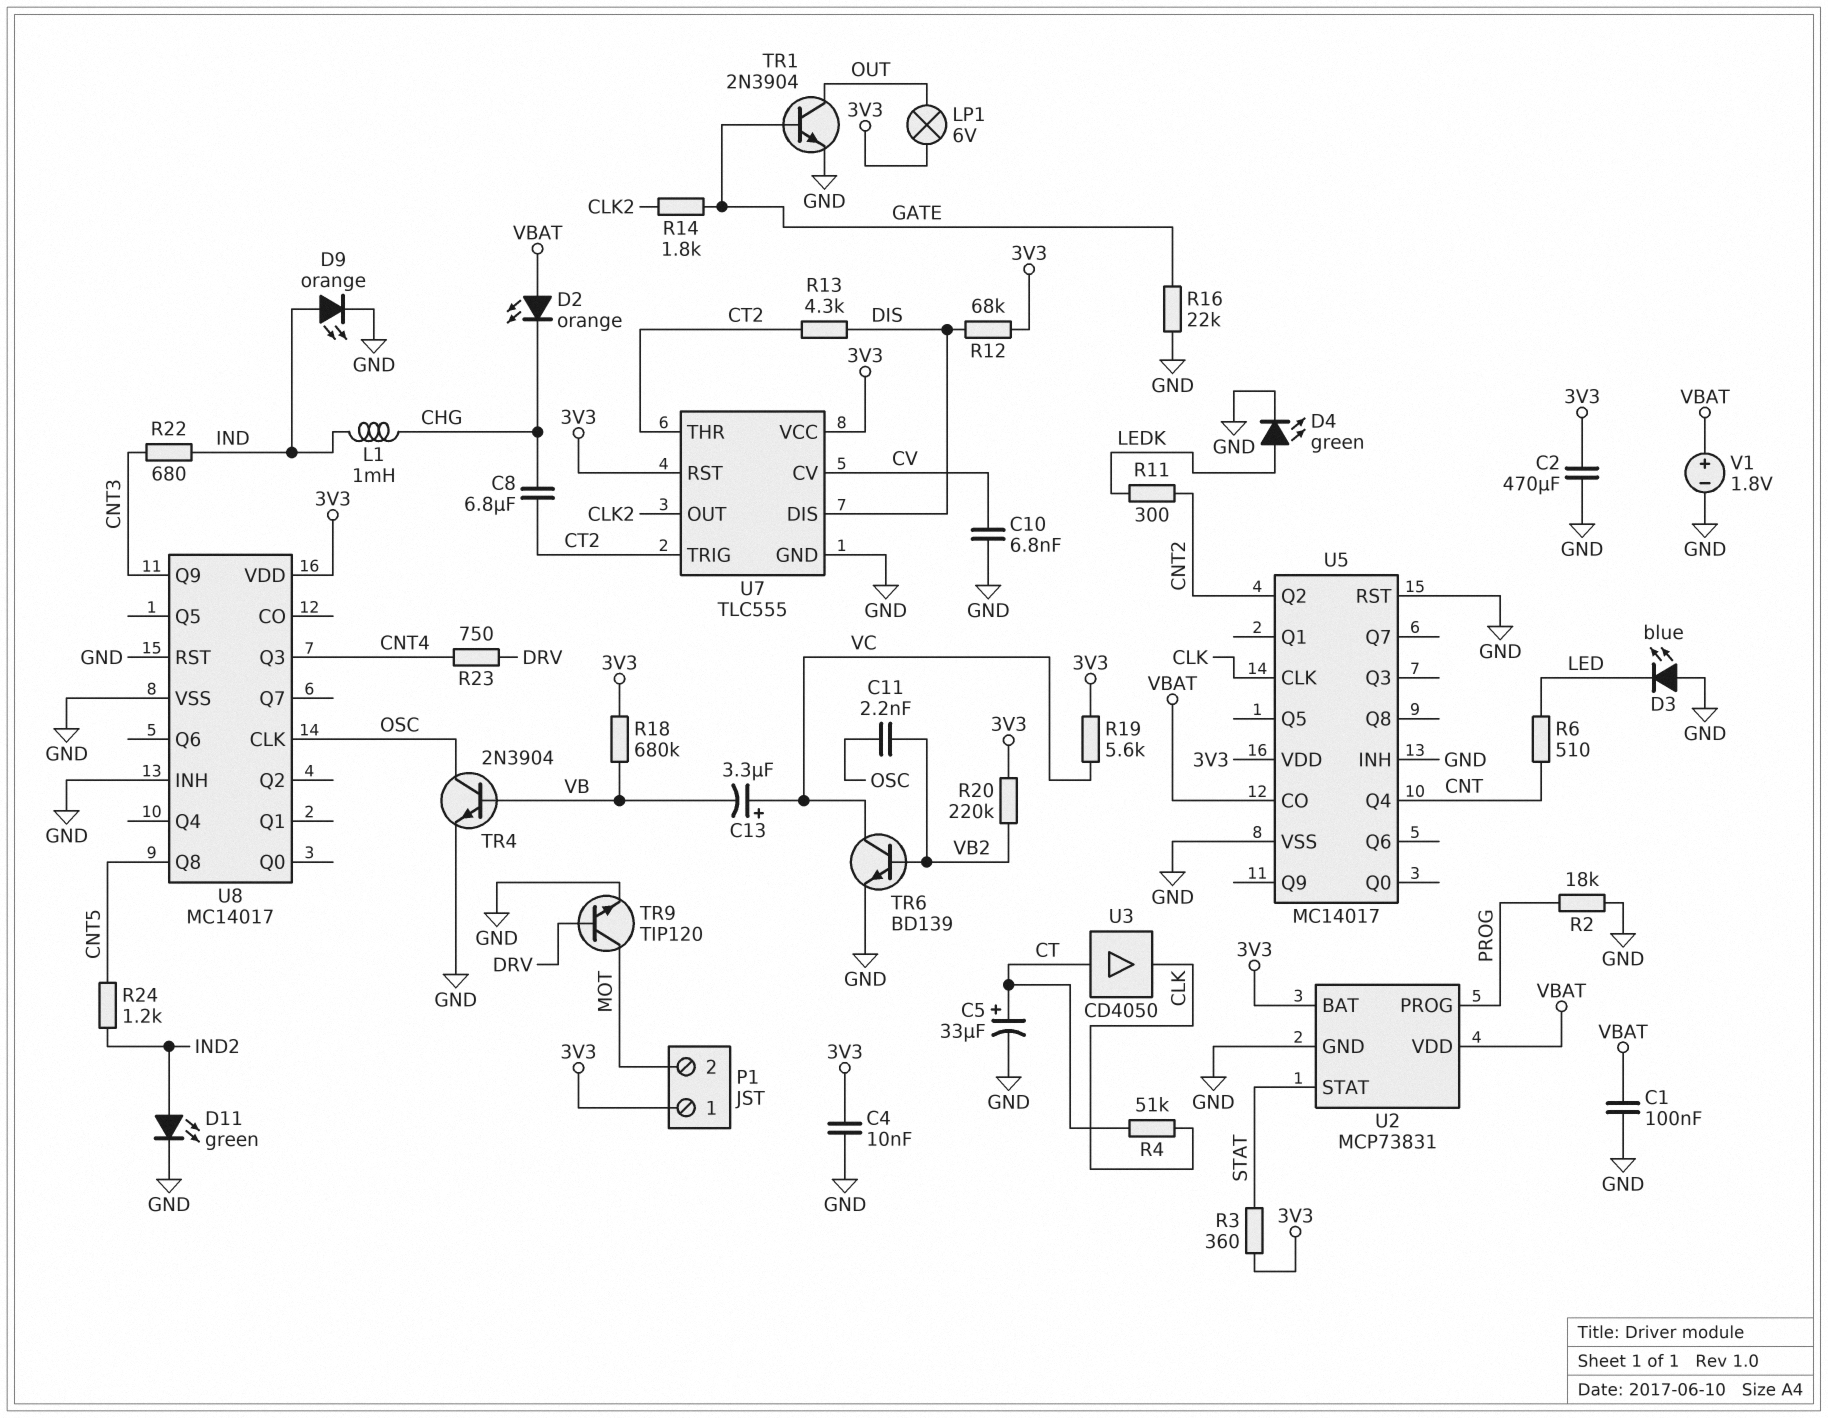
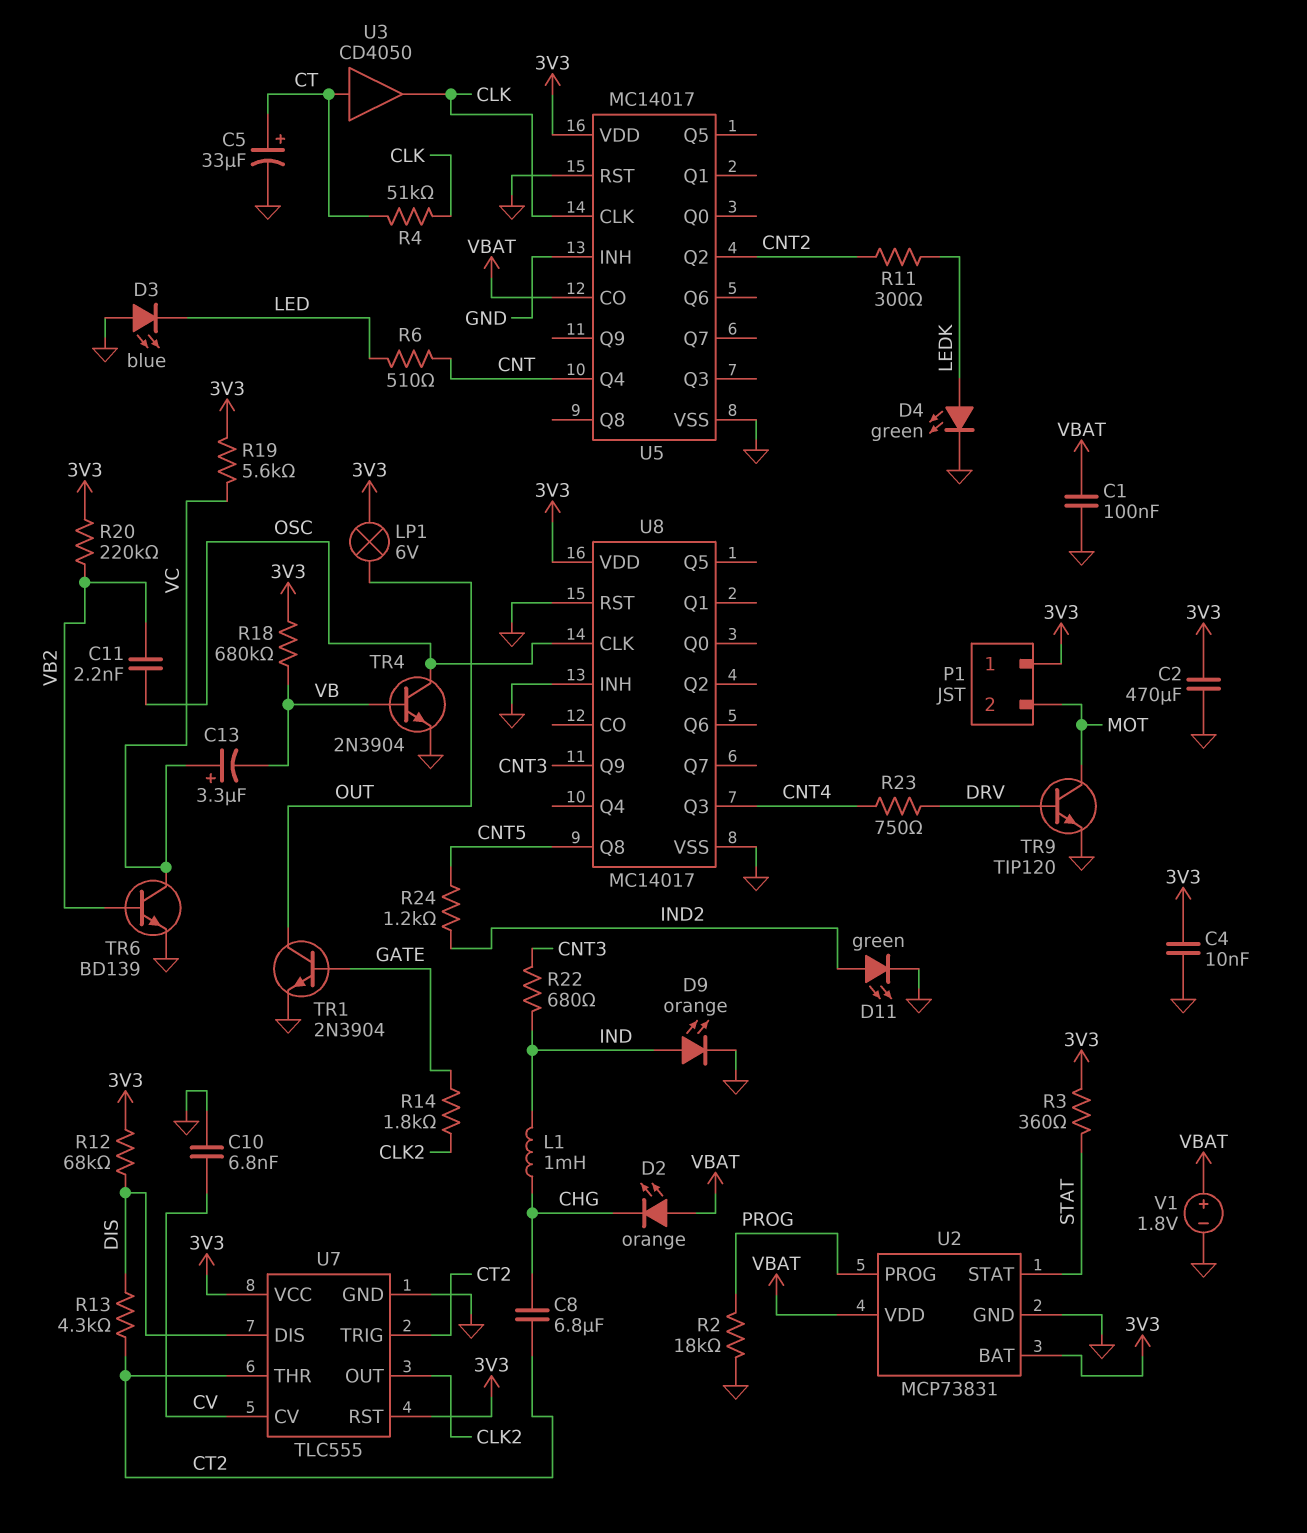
R16: 22k (GATE, GND) -> none

